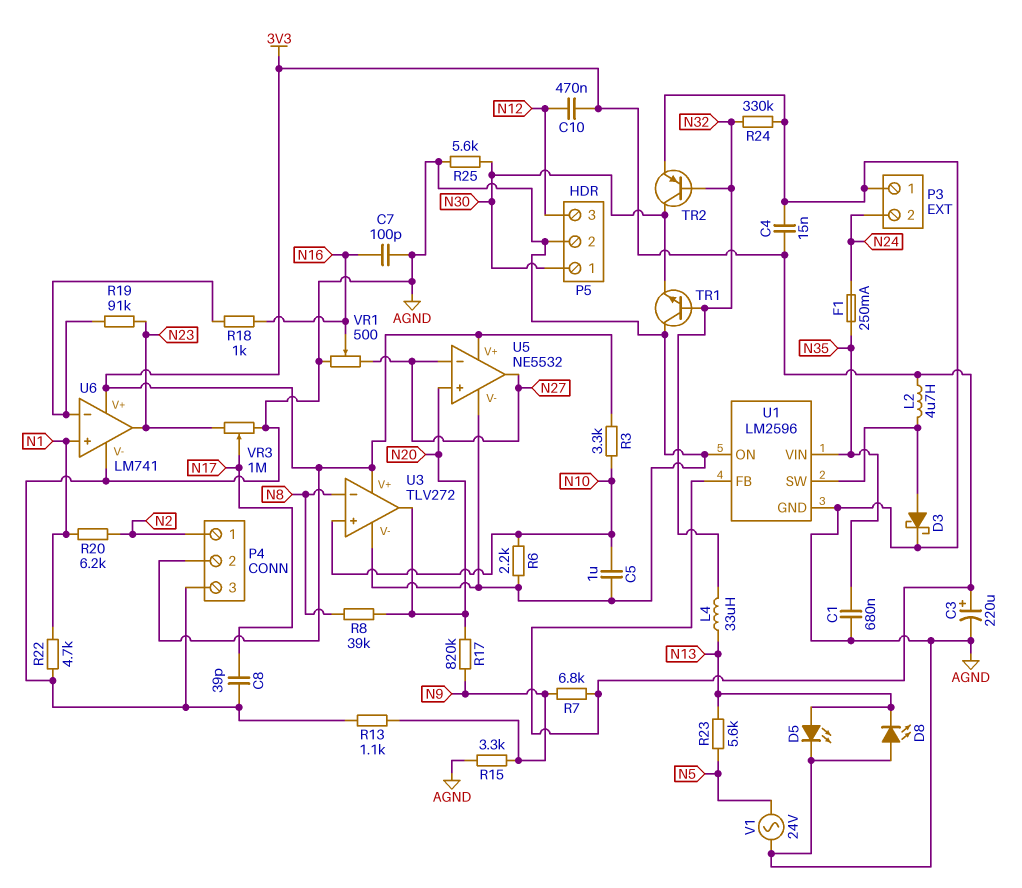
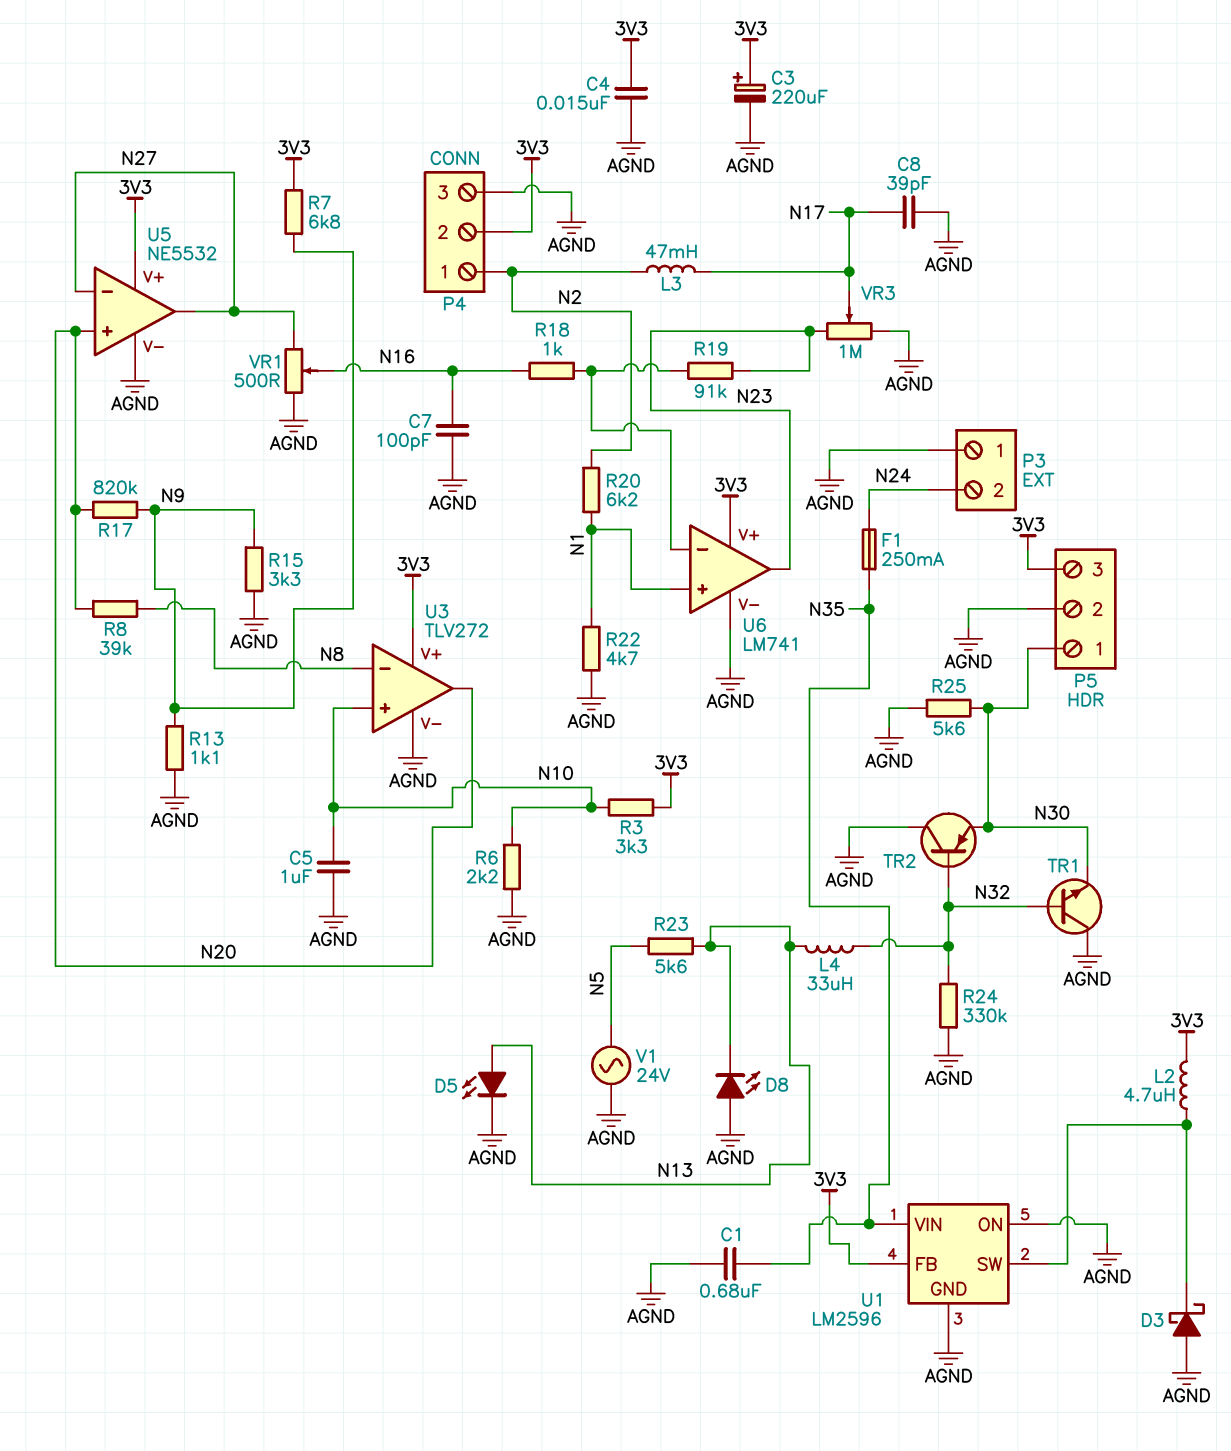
C10: 470nF (3V3, N12) -> none
D3: schottky (A U1/SW, K AGND) -> schottky (A AGND, K U1/SW)
L3: none -> 47mH (N2, N17)
P5 pin 3: N12 -> 3V3
TR2: PNP (B N32, C N30, E AGND) -> PNP (B N32, C AGND, E N30)

